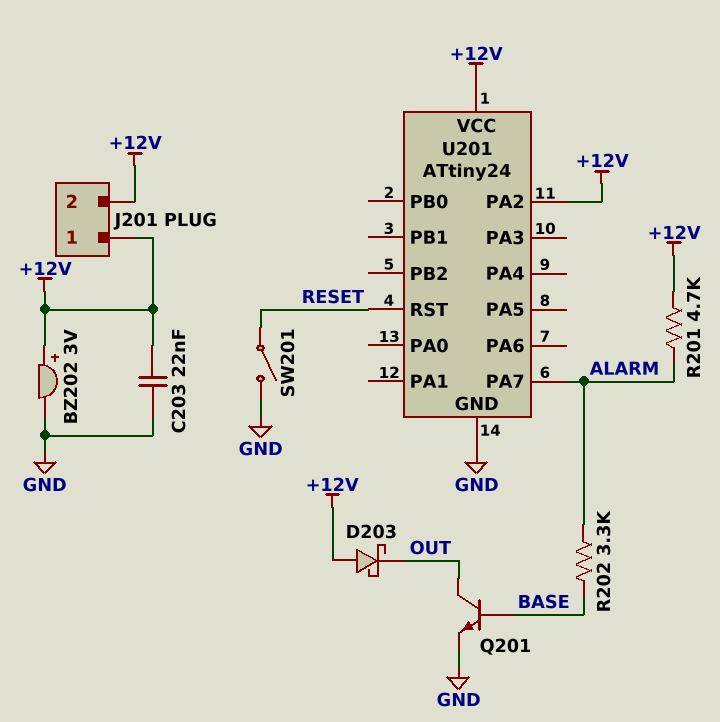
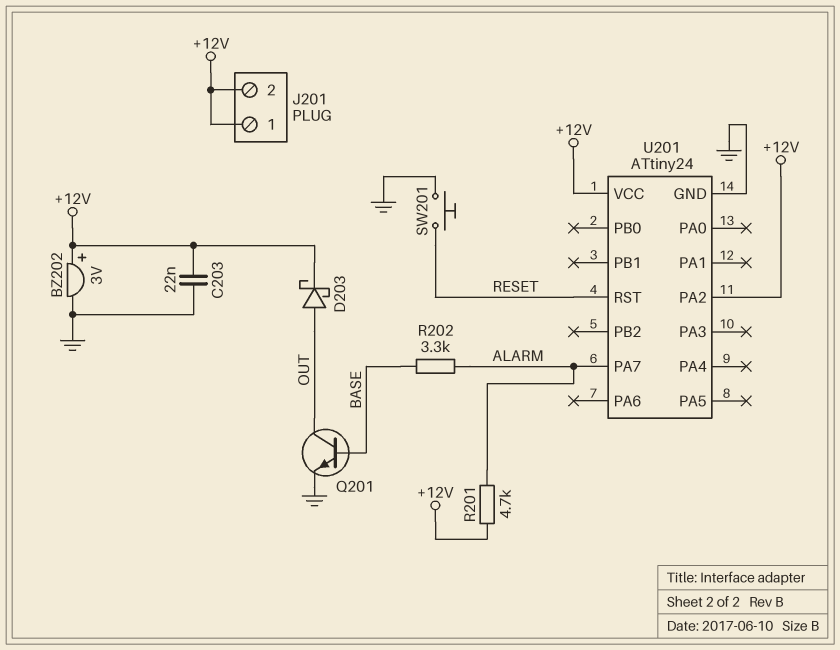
D203: schottky (A +12V, K OUT) -> schottky (A OUT, K +12V)
SW201: switch (GND, RESET) -> button (GND, RESET)

